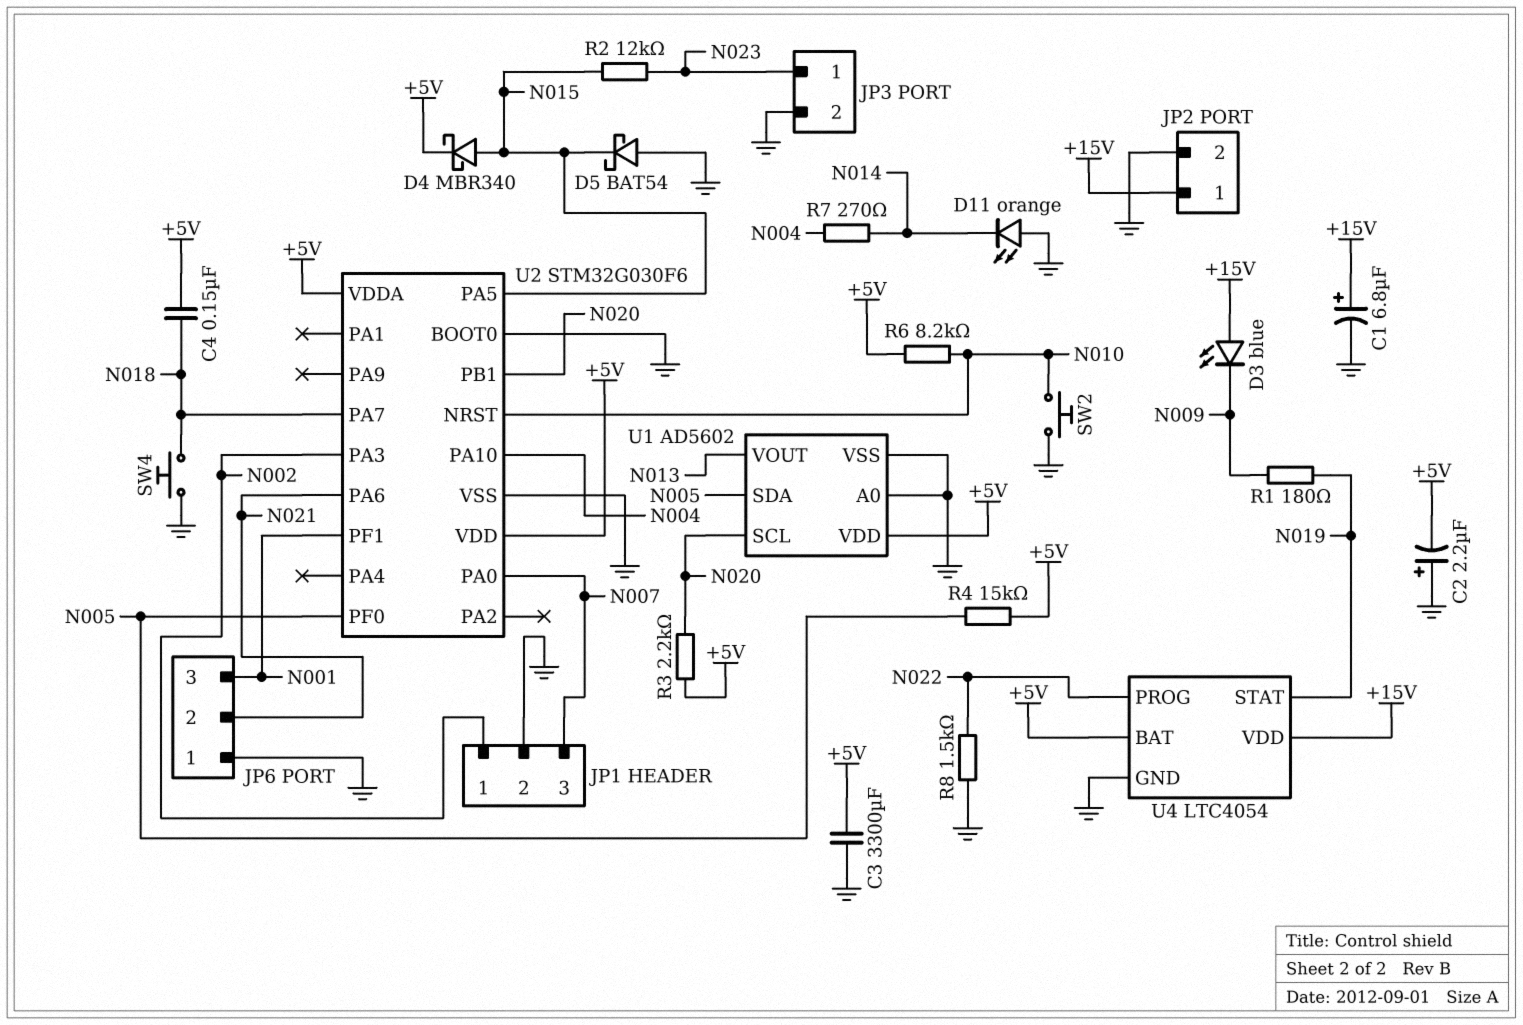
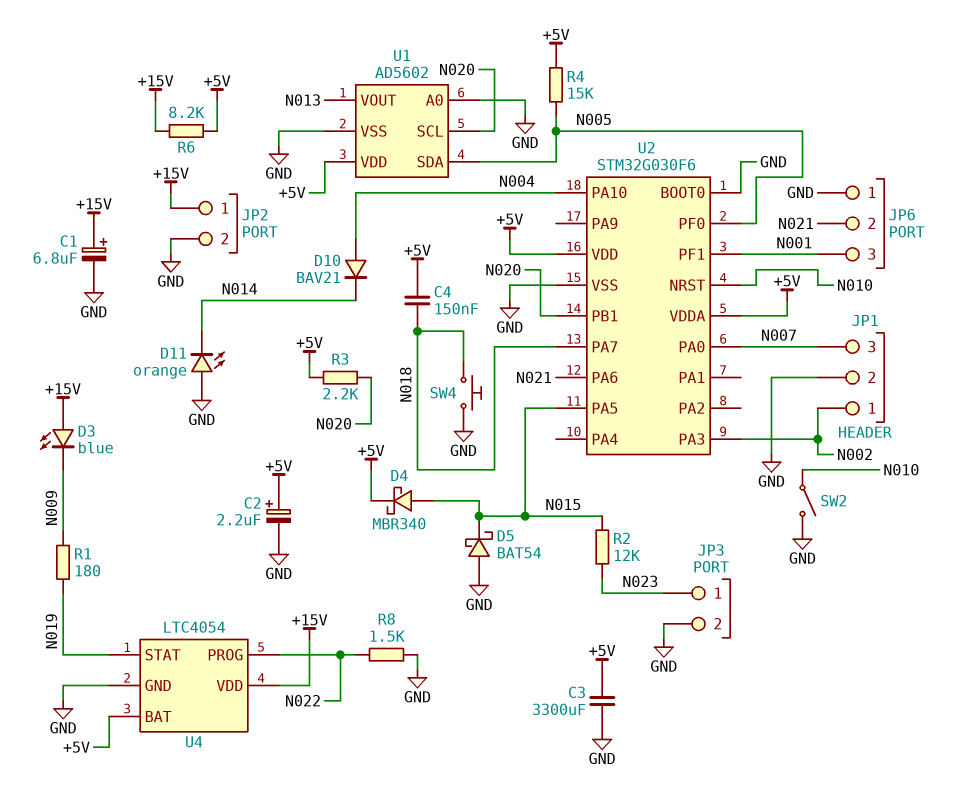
C2: 2.2uF (plus GND, minus +5V) -> 2.2uF (plus +5V, minus GND)
D10: none -> diode BAV21 (A N004, K N014)
R6: 8.2k (+5V, N010) -> 8.2k (+5V, +15V)
R7: 270 (N004, N014) -> none
SW2: button (GND, N010) -> switch (GND, N010)

